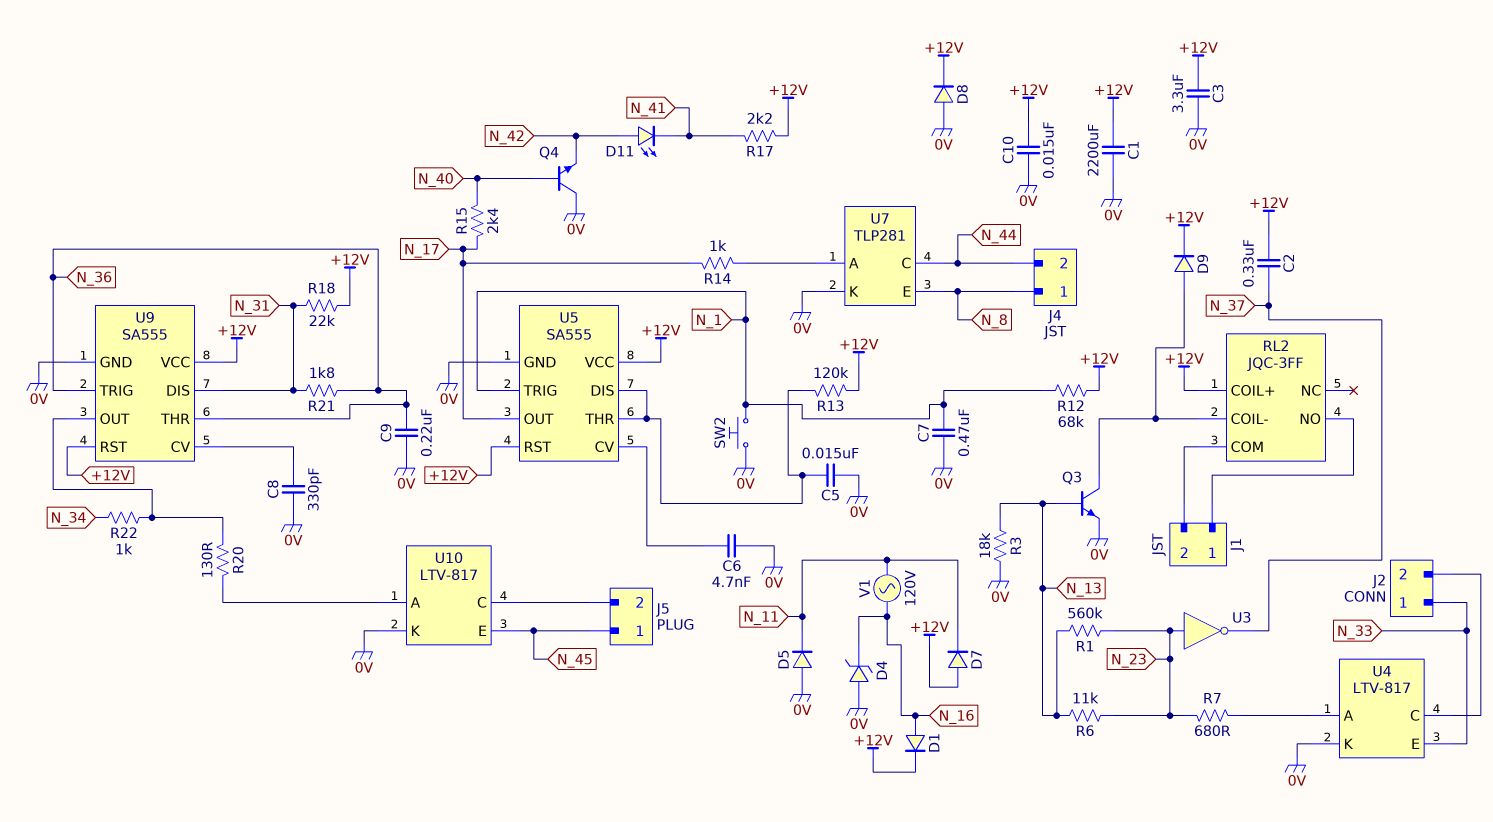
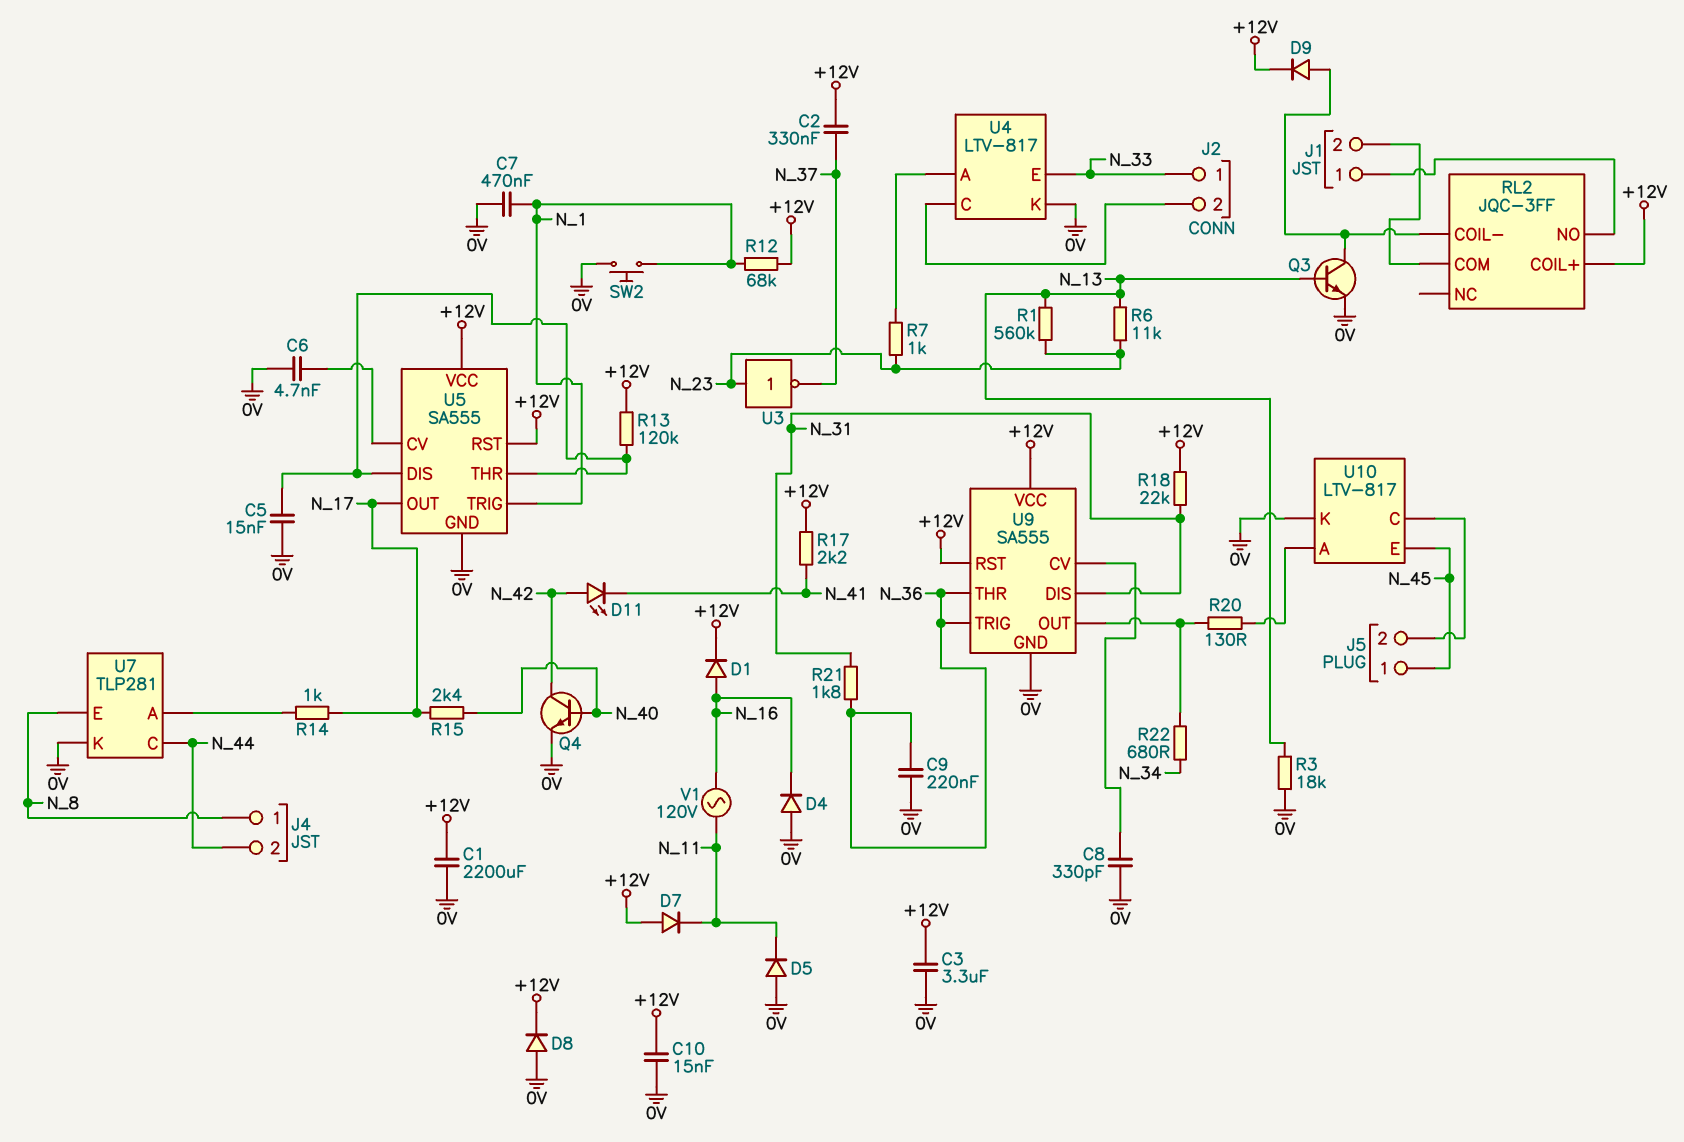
D4: zener (A 0V, K N_16) -> diode (A 0V, K N_16)
Q4: NPN (B N_40, C 0V, E N_42) -> NPN (B N_40, C N_42, E 0V)
R7: 680 (N_23, U4/A) -> 1k (N_23, U4/A)
R22: 1k (N_34, U9/OUT) -> 680 (N_34, U9/OUT)

